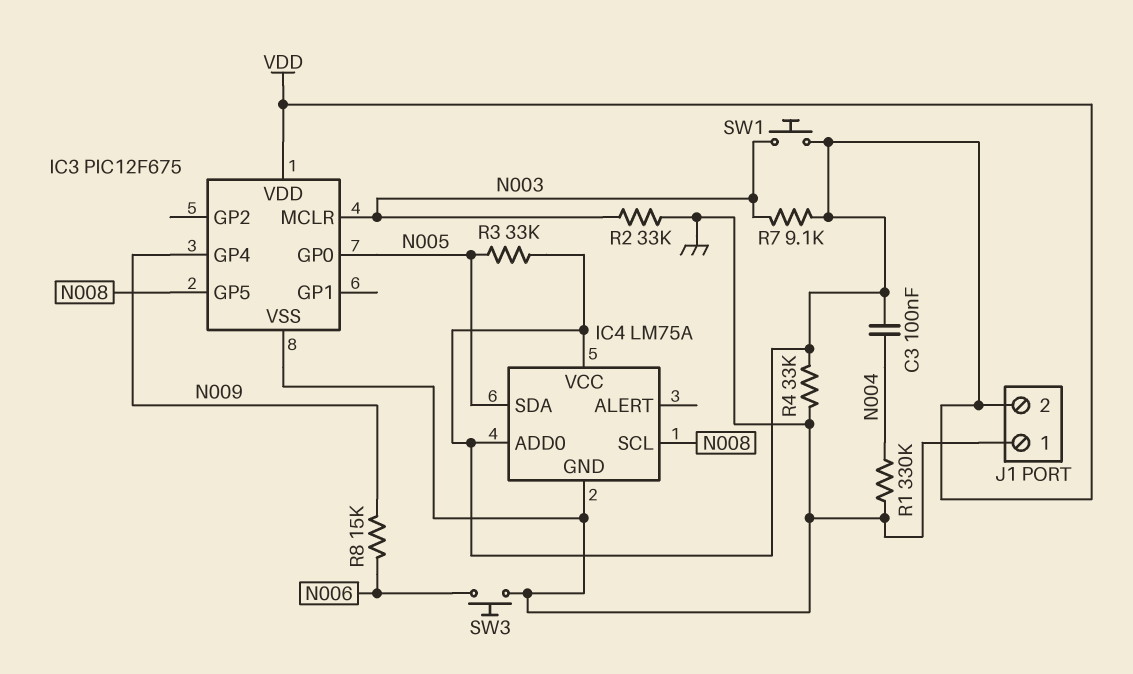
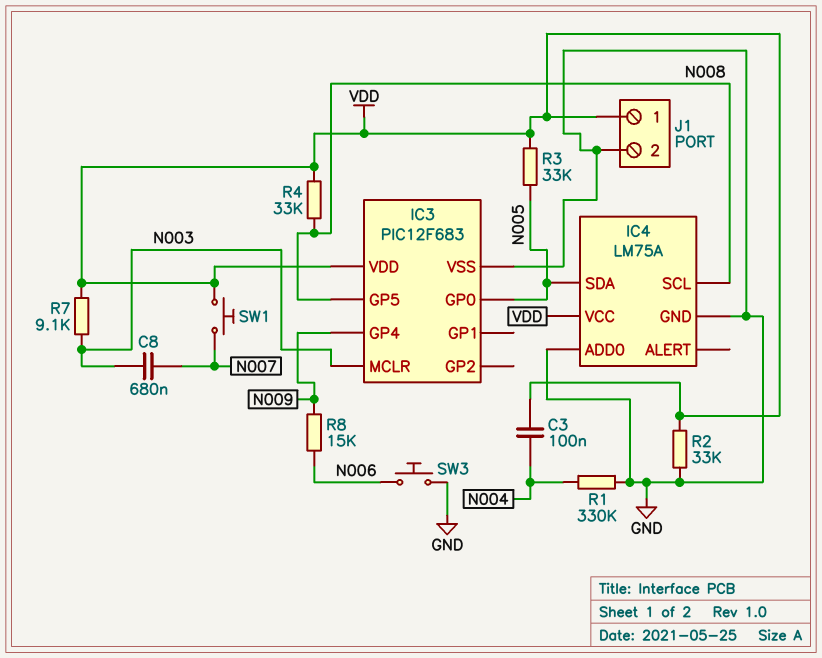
C8: none -> 680nF (N003, N007)
IC3: PIC12F675 -> PIC12F683
IC4 pin ADD0: VDD -> GND
J1 pin 1: GND -> VDD
J1 pin 2: VDD -> GND
R2: 33k (GND, N003) -> 33k (GND, VDD)
R4: 33k (GND, VDD) -> 33k (N008, VDD)
SW1: button (N003, VDD) -> button (N007, VDD)

